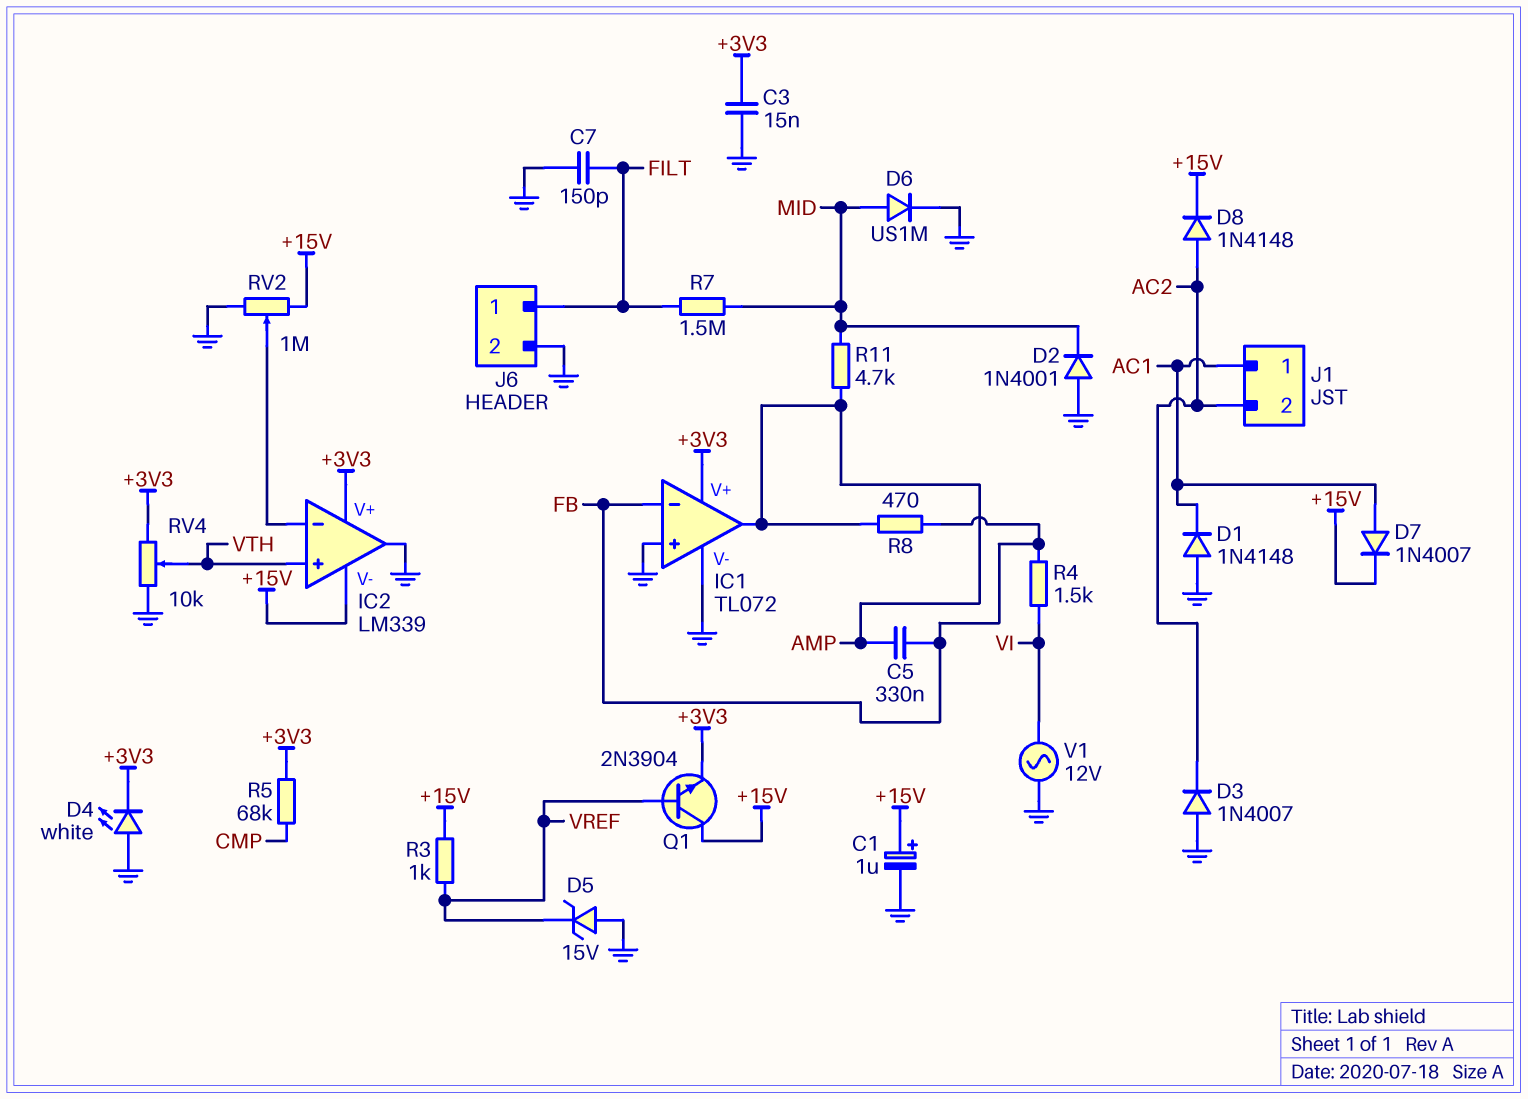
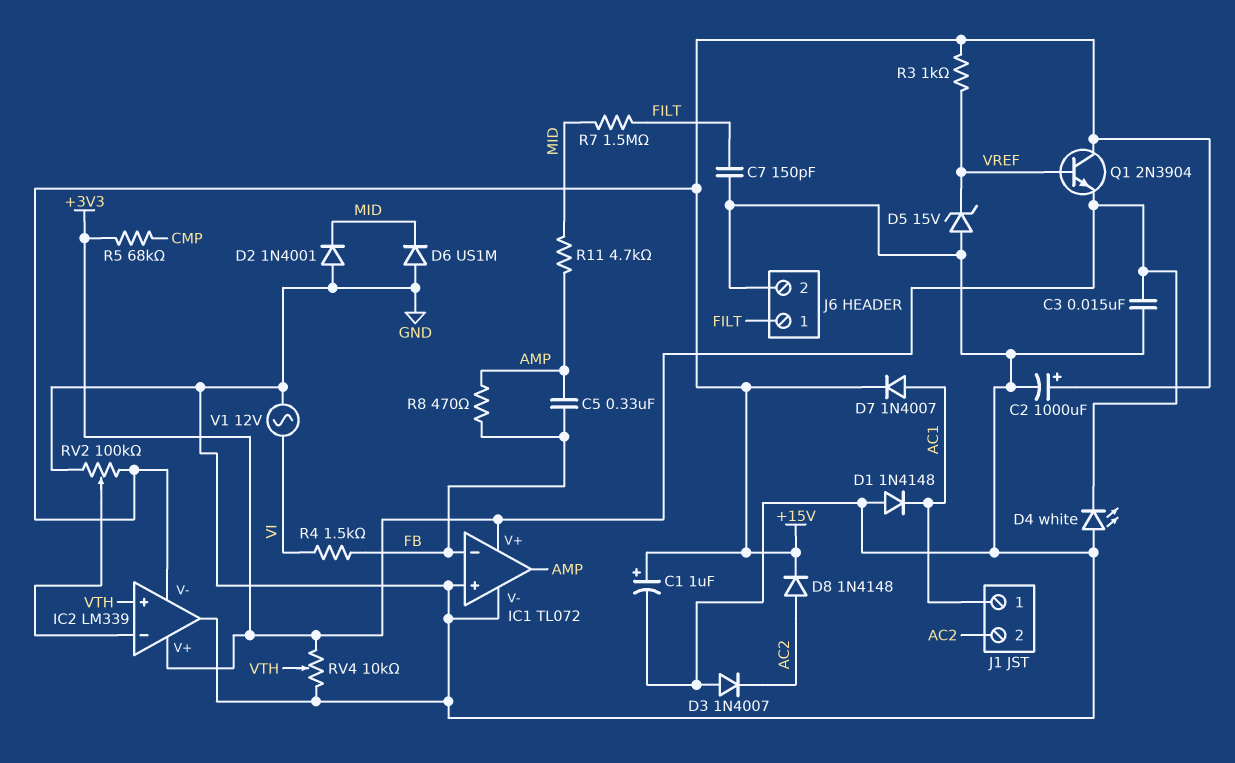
C2: none -> 1000uF (plus +15V, minus GND)
D6: diode US1M (A MID, K GND) -> diode US1M (A GND, K MID)
RV2: 1M (+15V, GND, wiper IC2/in-) -> 100k (+15V, GND, wiper IC2/in-)

